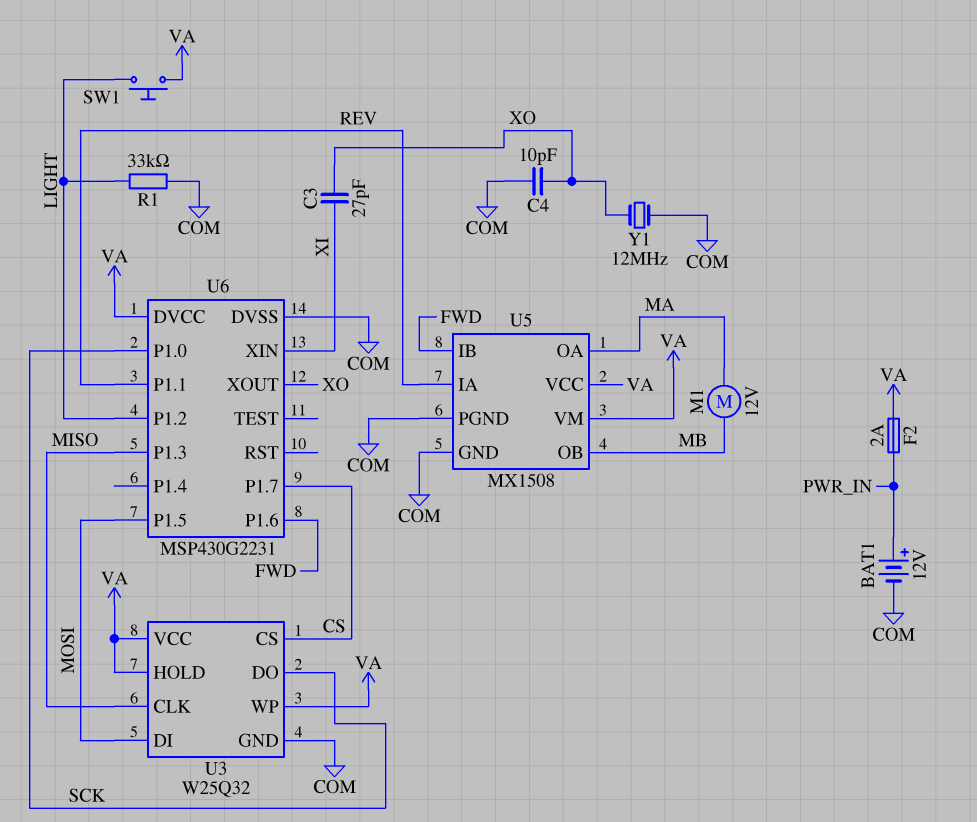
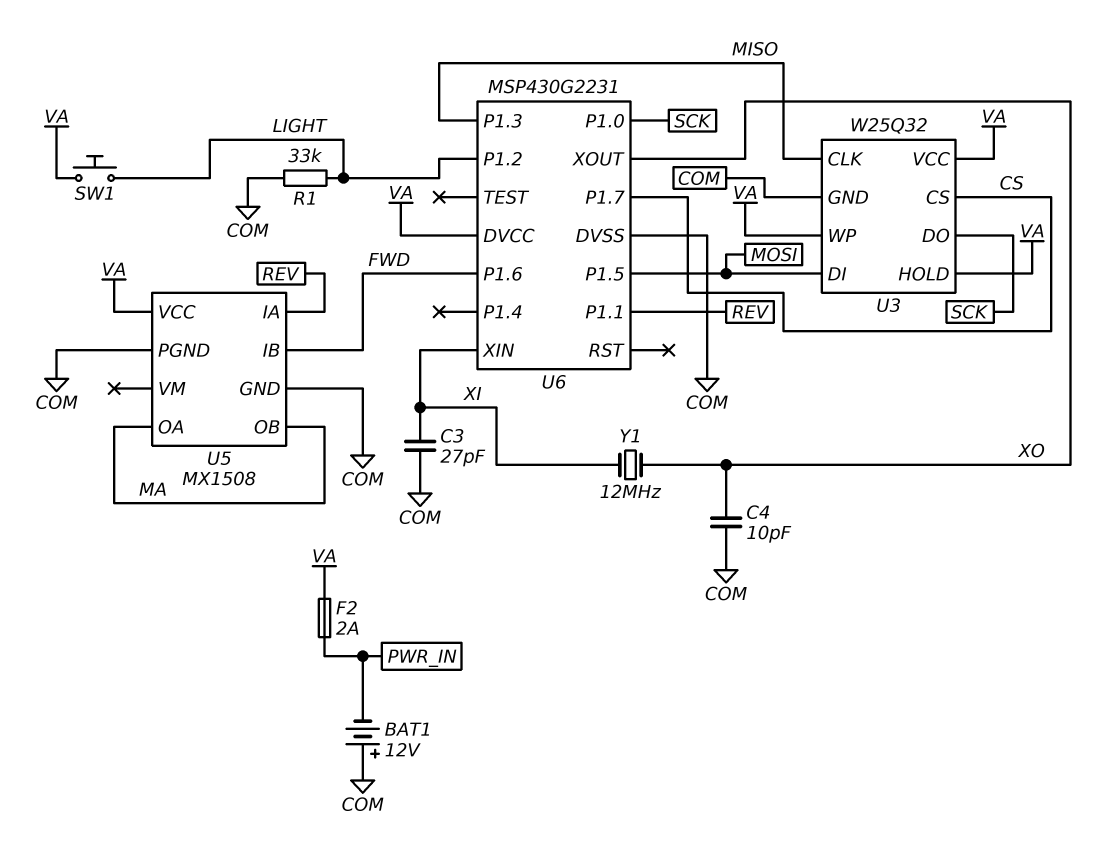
BAT1: 12V (plus PWR_IN, minus COM) -> 12V (plus COM, minus PWR_IN)
C3: 27pF (XI, XO) -> 27pF (COM, XI)
M1: motor 12V (MA, MB) -> none
U5 pin OB: MB -> MA
U5 pin VM: VA -> none
Y1: 12MHz (COM, XO) -> 12MHz (XI, XO)

